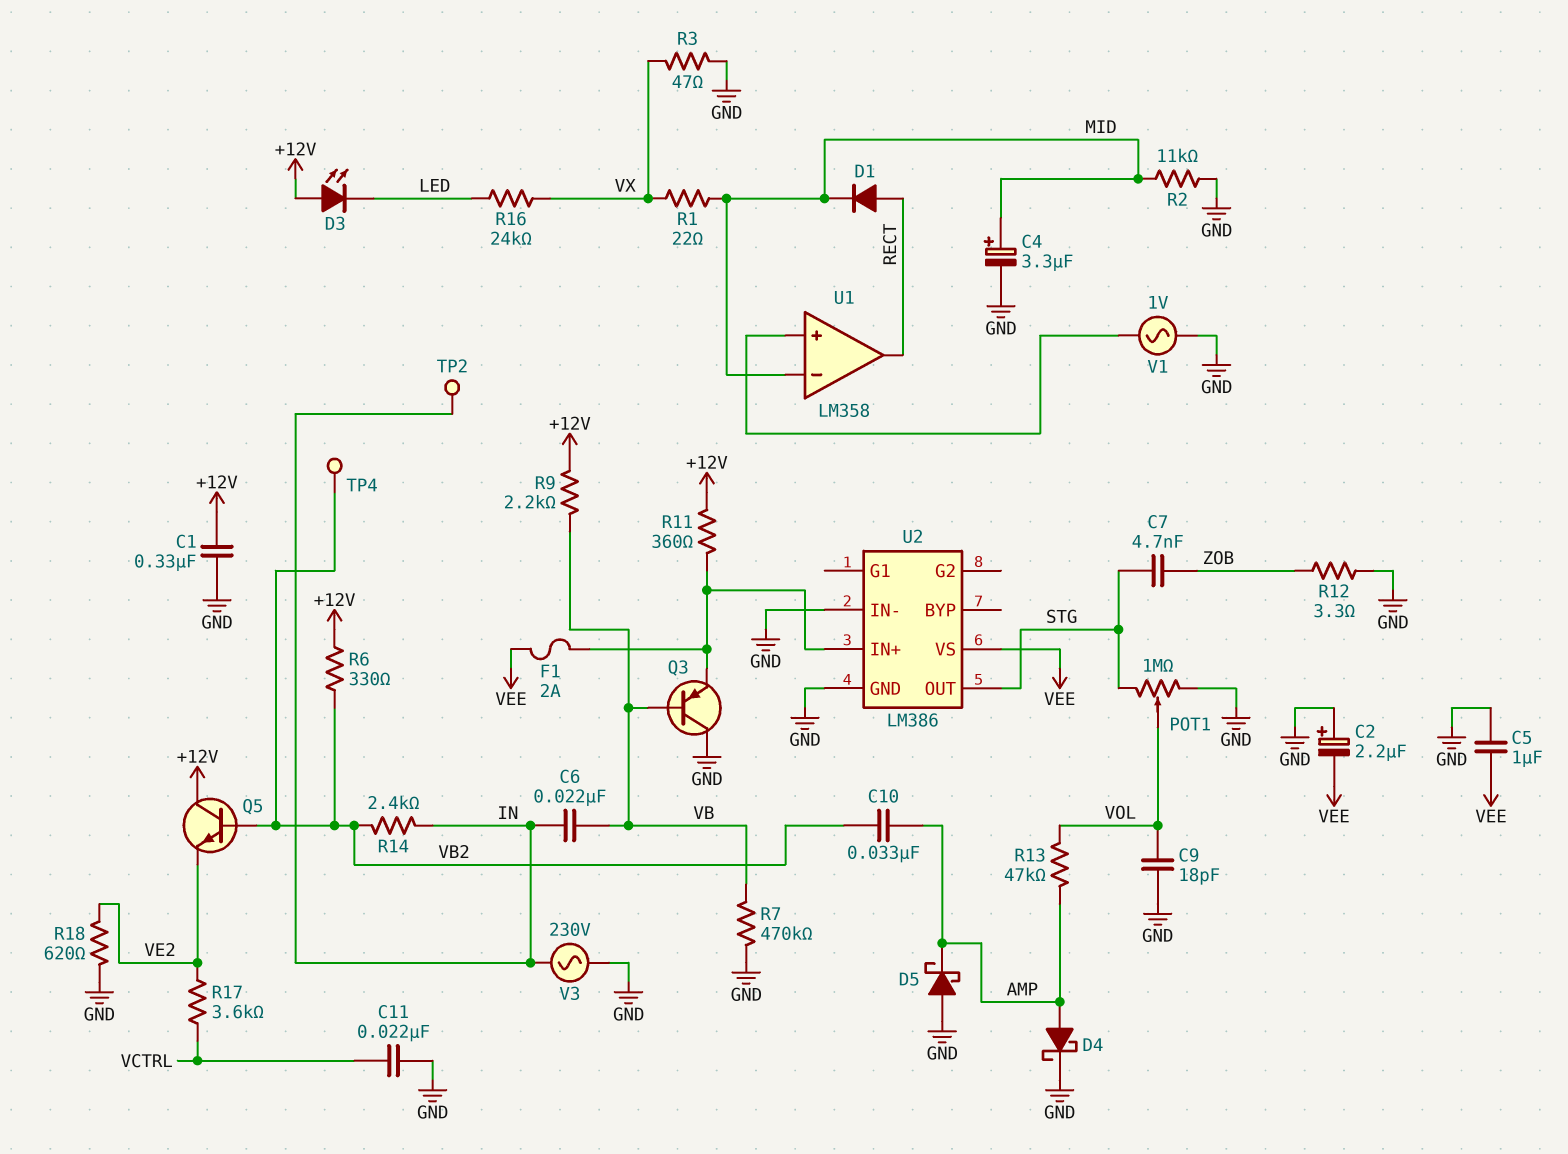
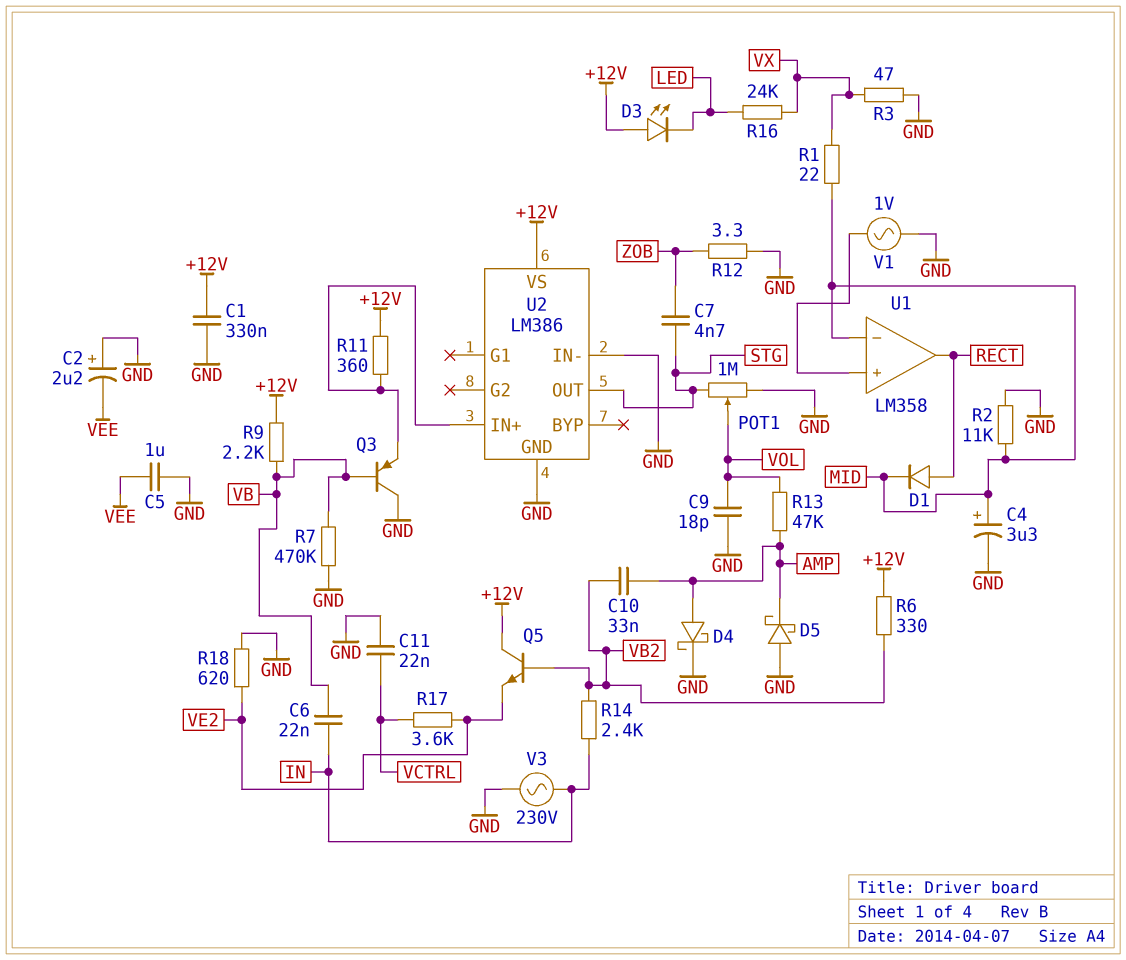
F1: 2A (U2/IN+, VEE) -> none
TP2: test point (IN) -> none
TP4: test point (VB2) -> none
U2 pin VS: VEE -> +12V

